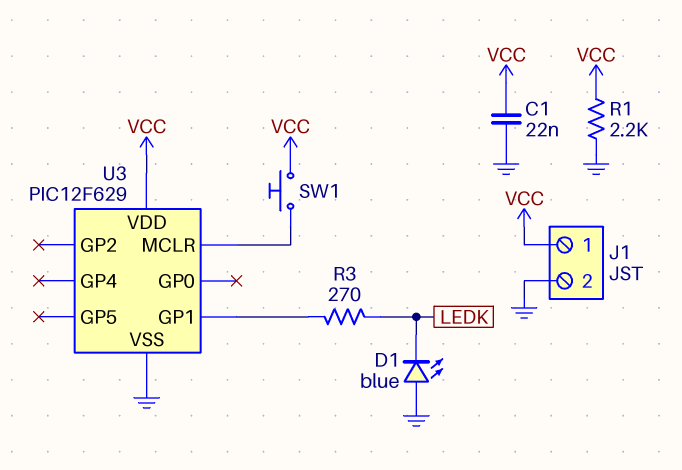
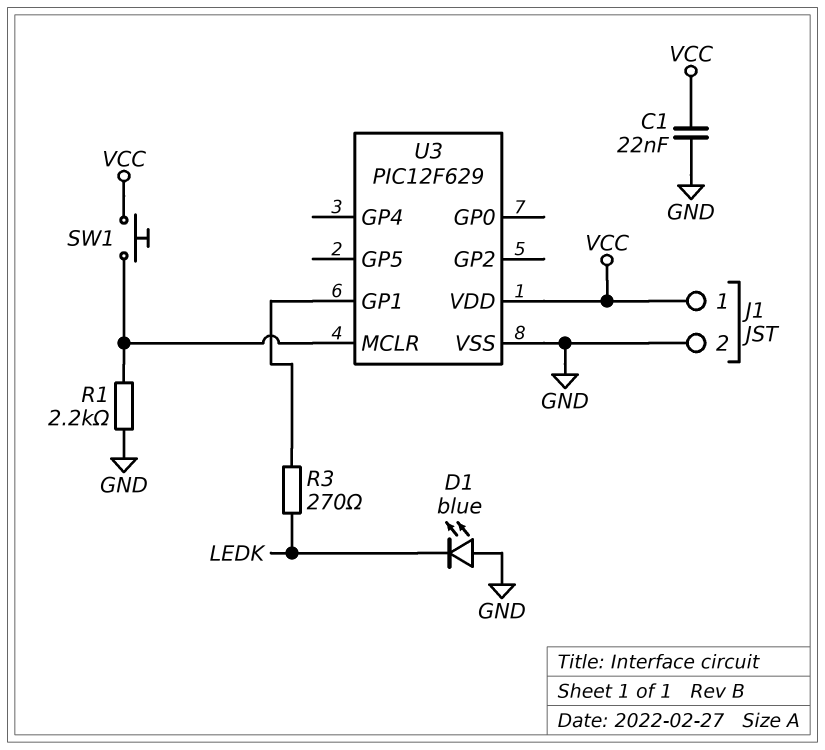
R1: 2.2k (GND, VCC) -> 2.2k (GND, U3/MCLR)

